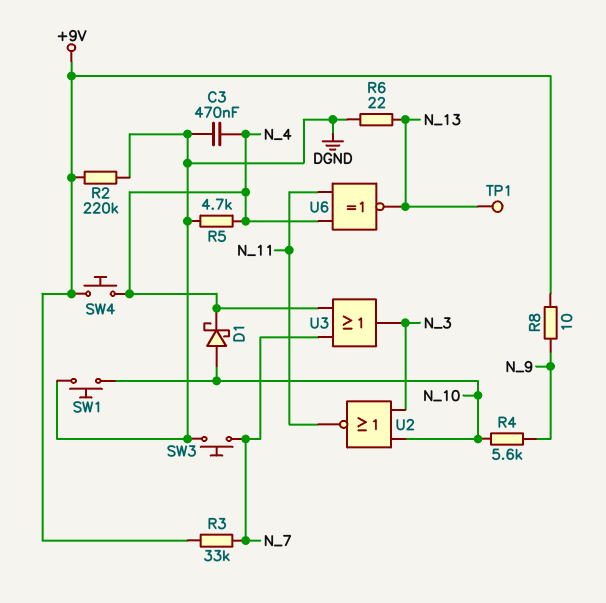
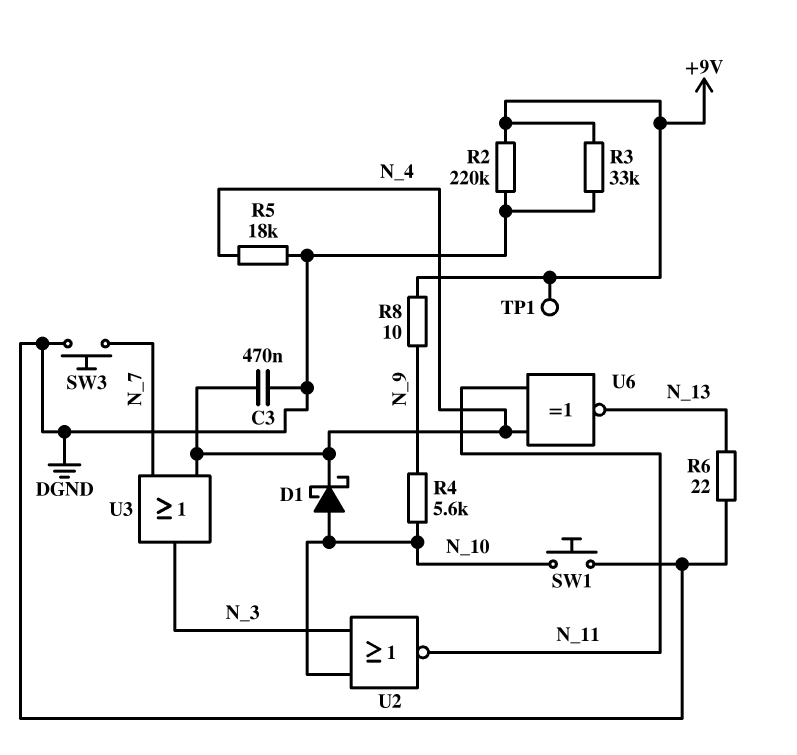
R3: 33k (+9V, N_7) -> 33k (+9V, DGND)
R5: 4.7k (DGND, N_4) -> 18k (DGND, N_4)
SW4: button (+9V, N_4) -> none
TP1: test point (N_13) -> test point (+9V)

